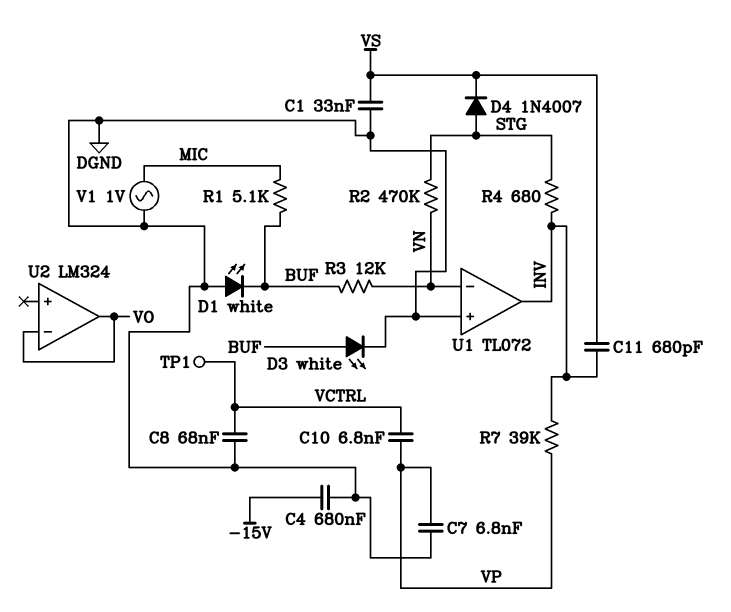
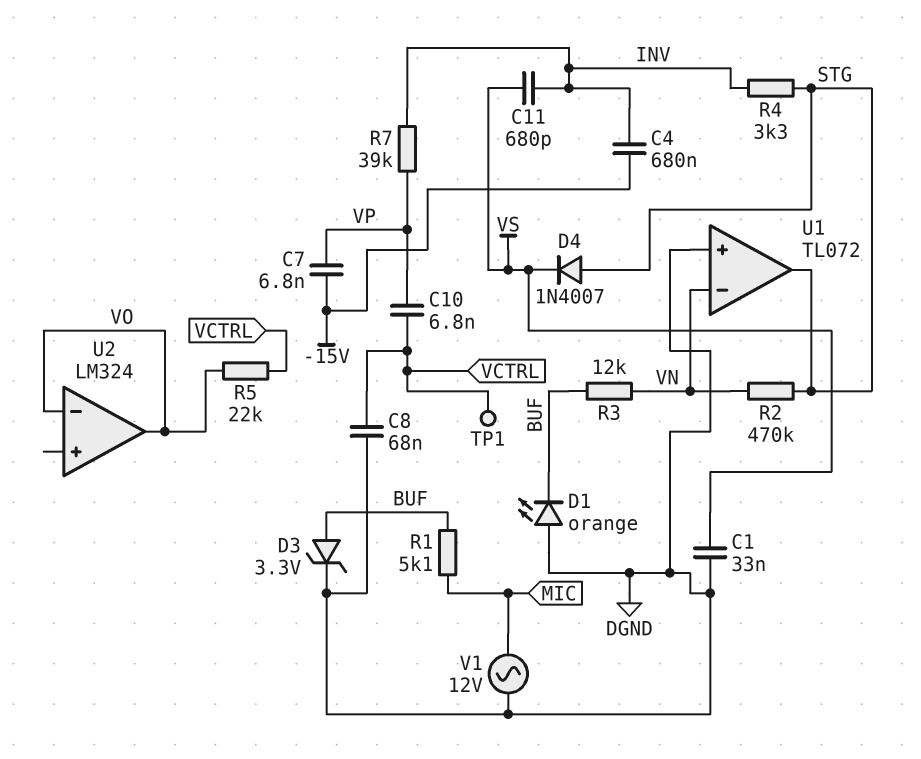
C4: 680nF (-15V, DGND) -> 680nF (-15V, INV)
C7: 6.8nF (DGND, VP) -> 6.8nF (-15V, VP)
D1: LED white (A DGND, K BUF) -> LED orange (A DGND, K BUF)
D3: LED white (A BUF, K DGND) -> zener 3.3V (A BUF, K DGND)
R4: 680 (INV, STG) -> 3.3k (INV, STG)
R5: none -> 22k (VCTRL, VO)
U1 pin out: INV -> STG
V1: AC 1V (DGND, MIC) -> AC 12V (DGND, MIC)

